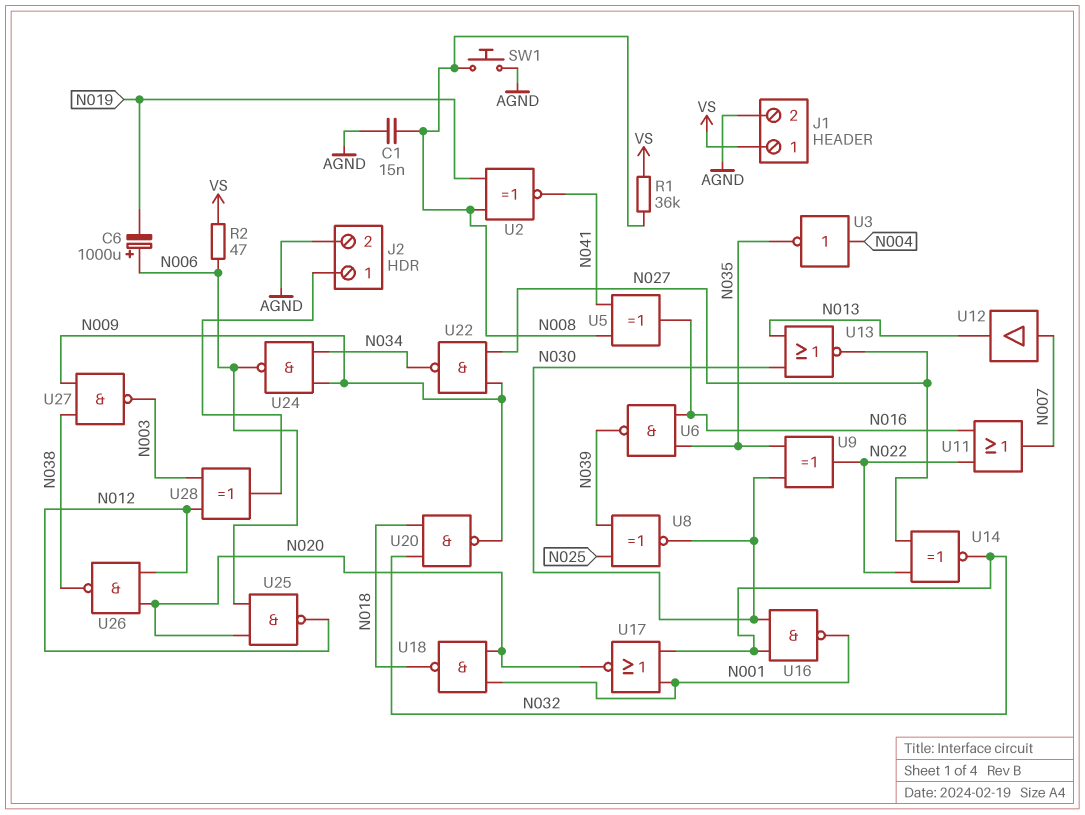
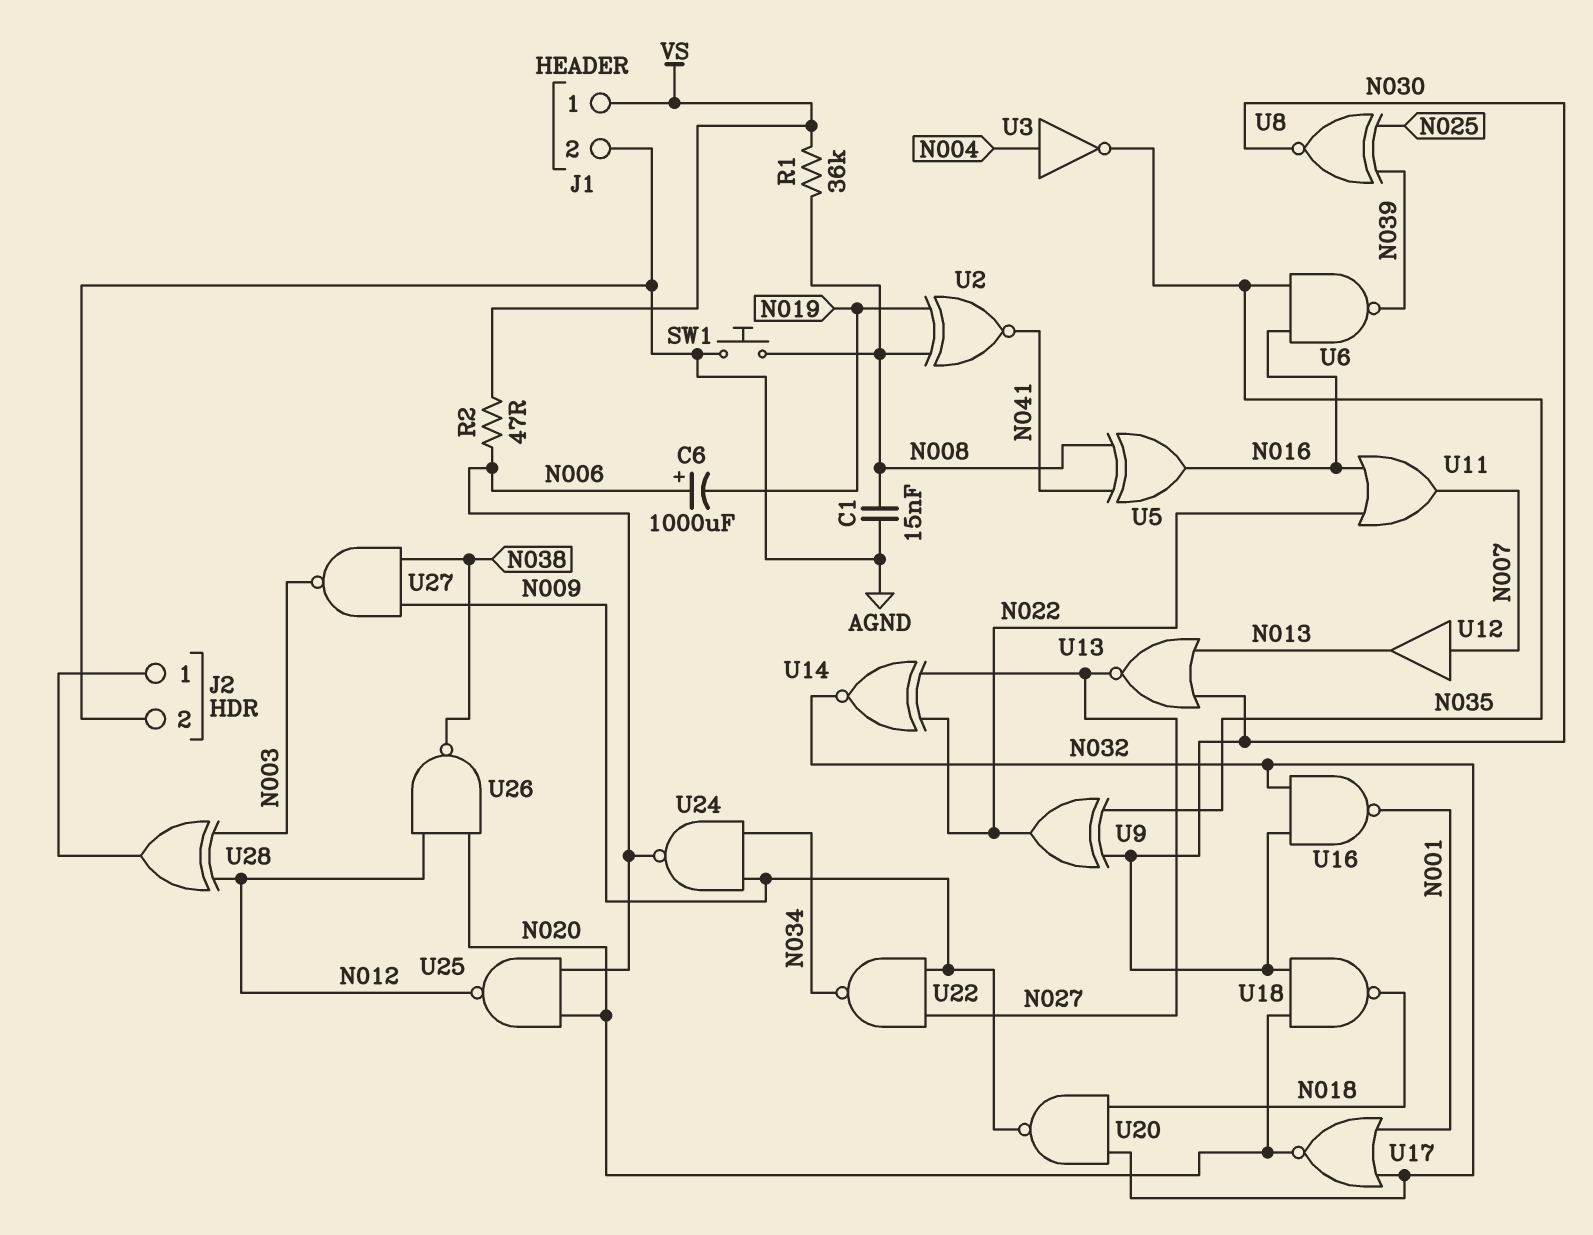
U18: NAND (in N001, in N020, out N018) -> NAND (in N020, in N030, out N018)

